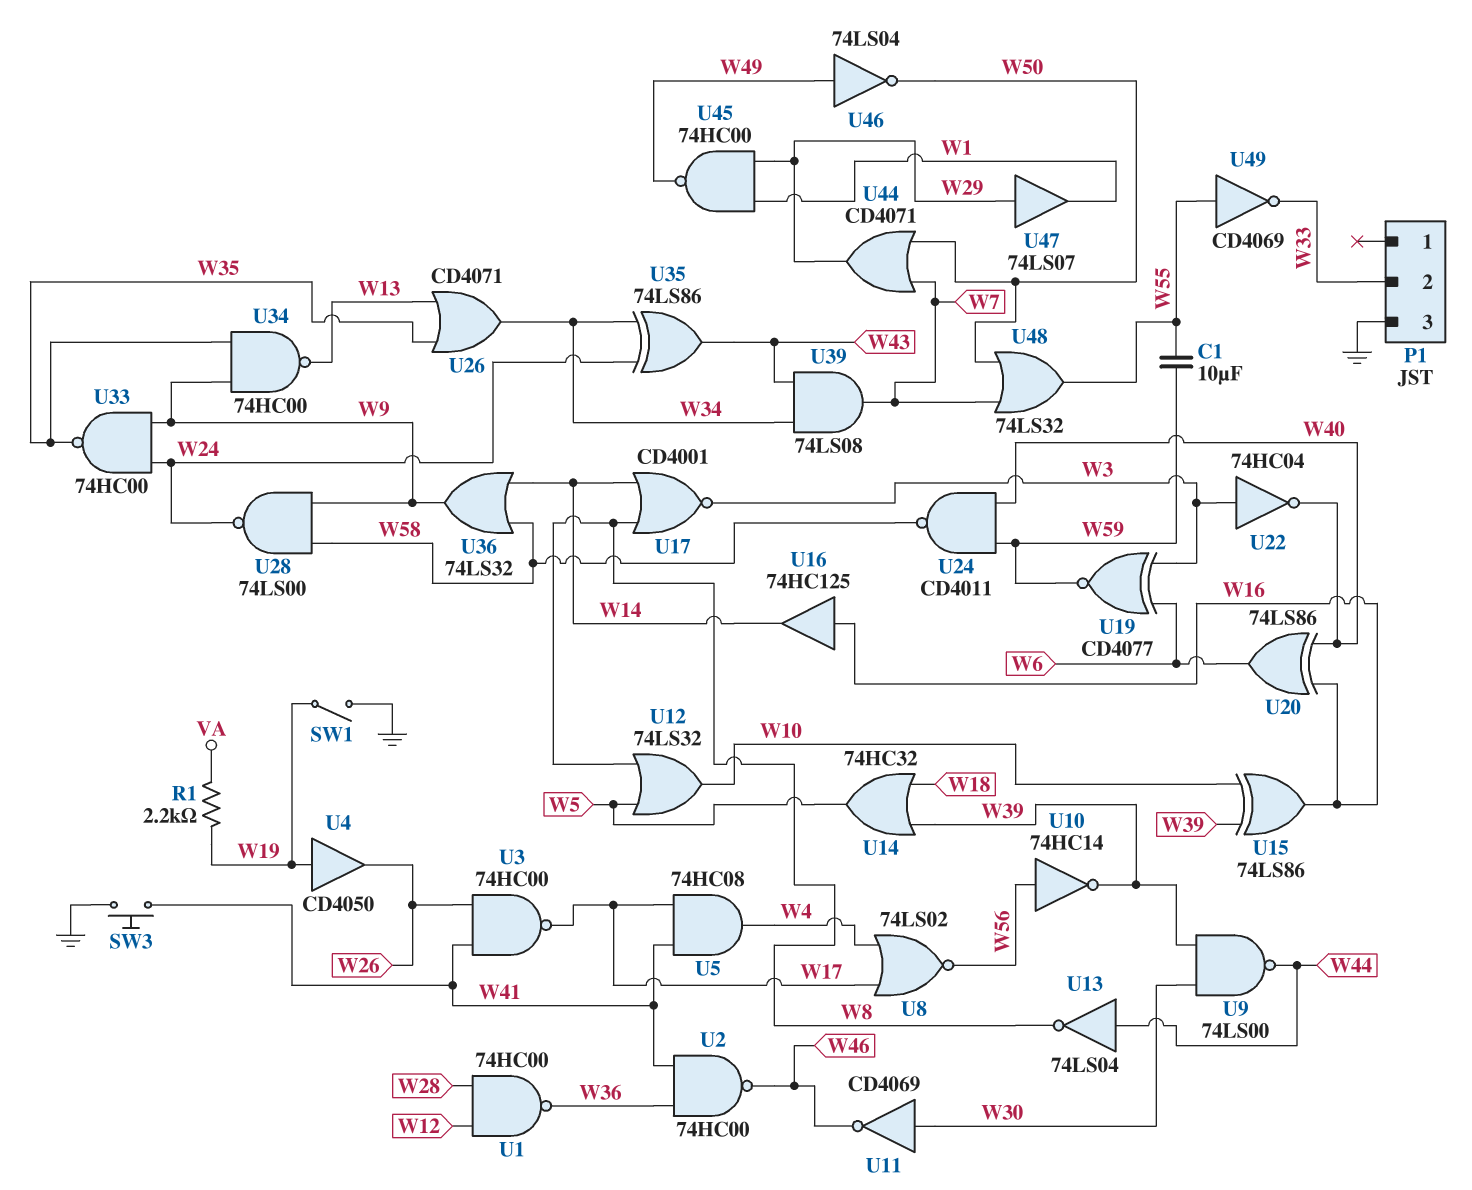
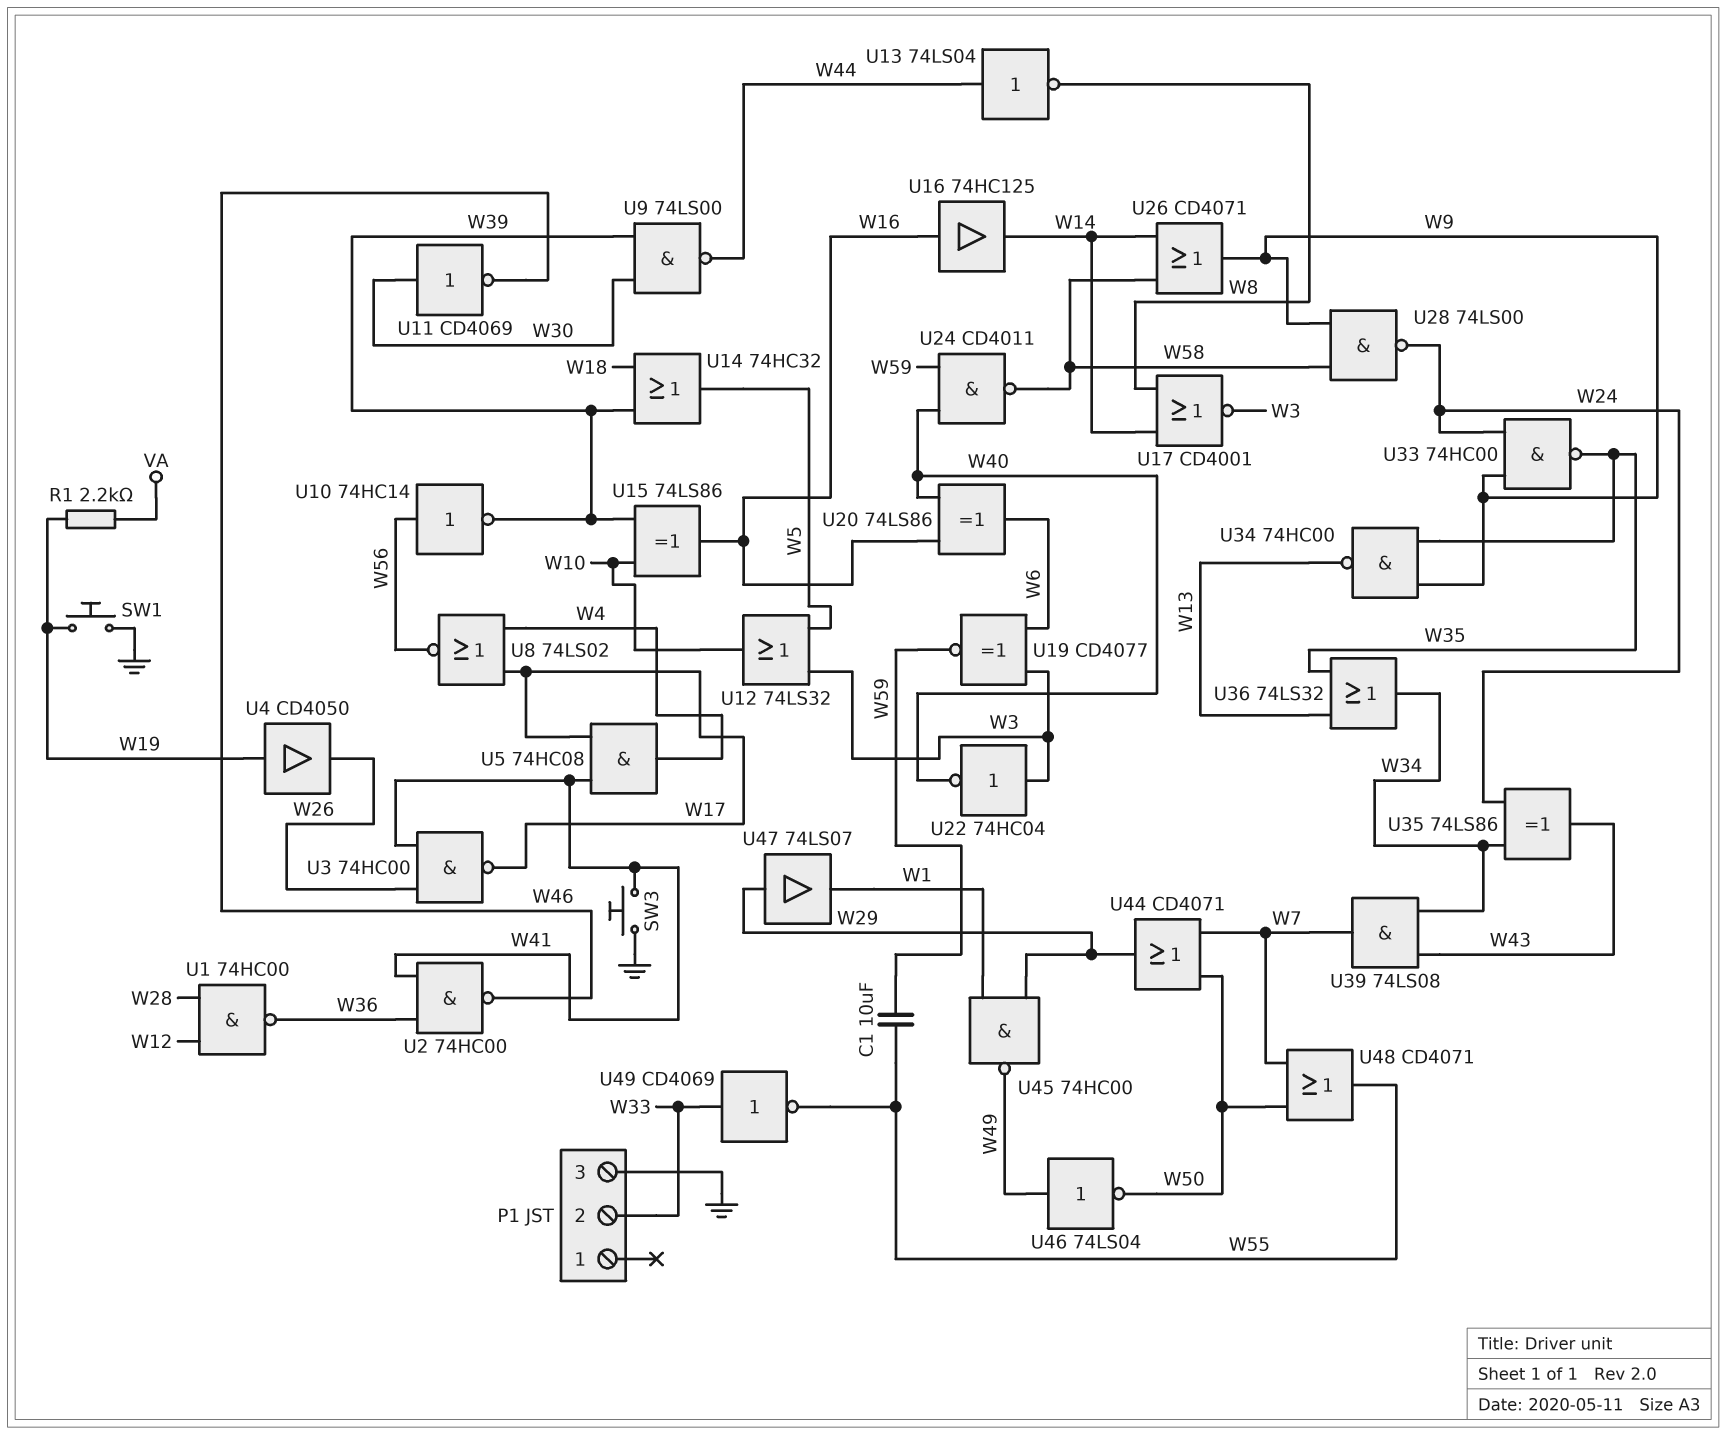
SW1: switch (GND, W19) -> button (GND, W19)
U12: OR 74LS32 (in W5, in W8, out W10) -> OR 74LS32 (in W3, in W5, out W10)
U26: OR CD4071 (in W13, in W35, out W34) -> OR CD4071 (in W14, in W58, out W9)
U36: OR 74LS32 (in W14, in W58, out W9) -> OR 74LS32 (in W13, in W35, out W34)
U48: OR 74LS32 (in W7, in W50, out W55) -> OR CD4071 (in W7, in W50, out W55)
U49: NOT CD4069 (in W55, out W33) -> NOT CD4069 (in W33, out W55)

